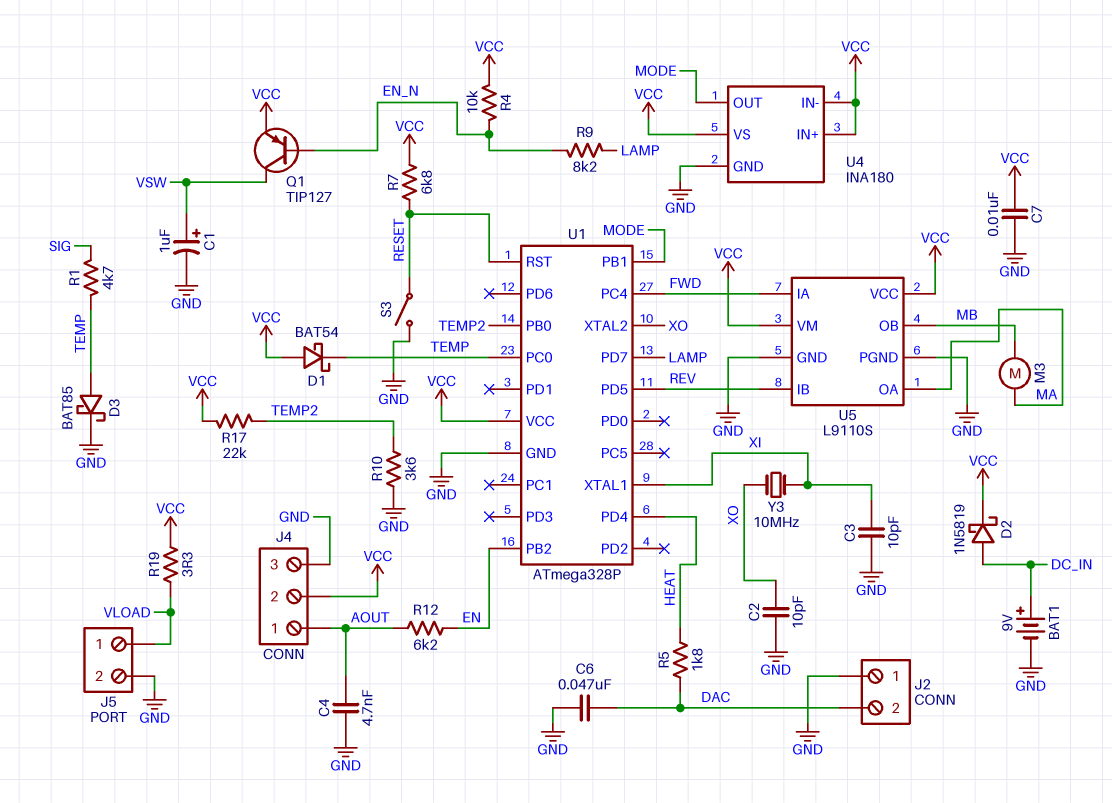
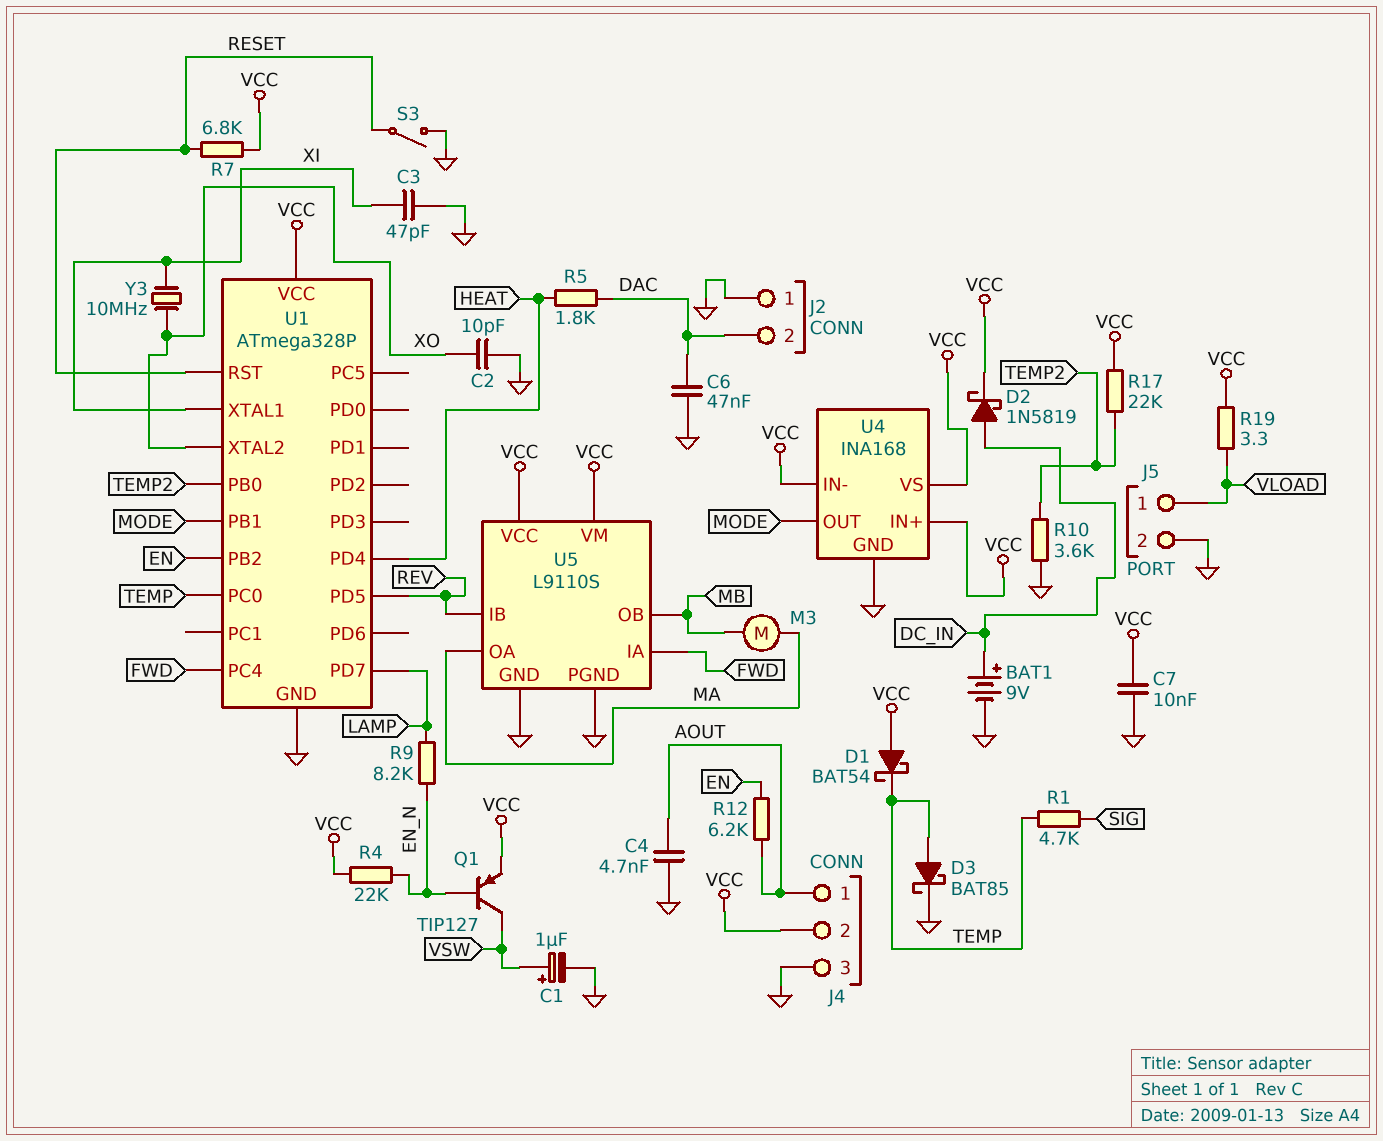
C3: 10pF (GND, XI) -> 47pF (GND, XI)
R4: 10k (EN_N, VCC) -> 22k (EN_N, VCC)
U4: INA180 -> INA168

